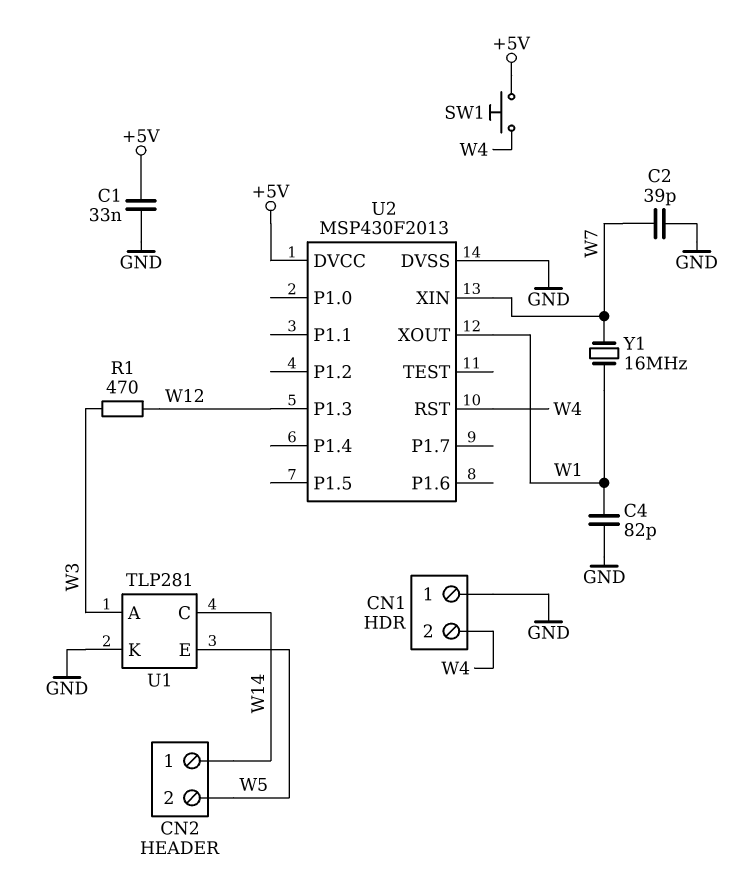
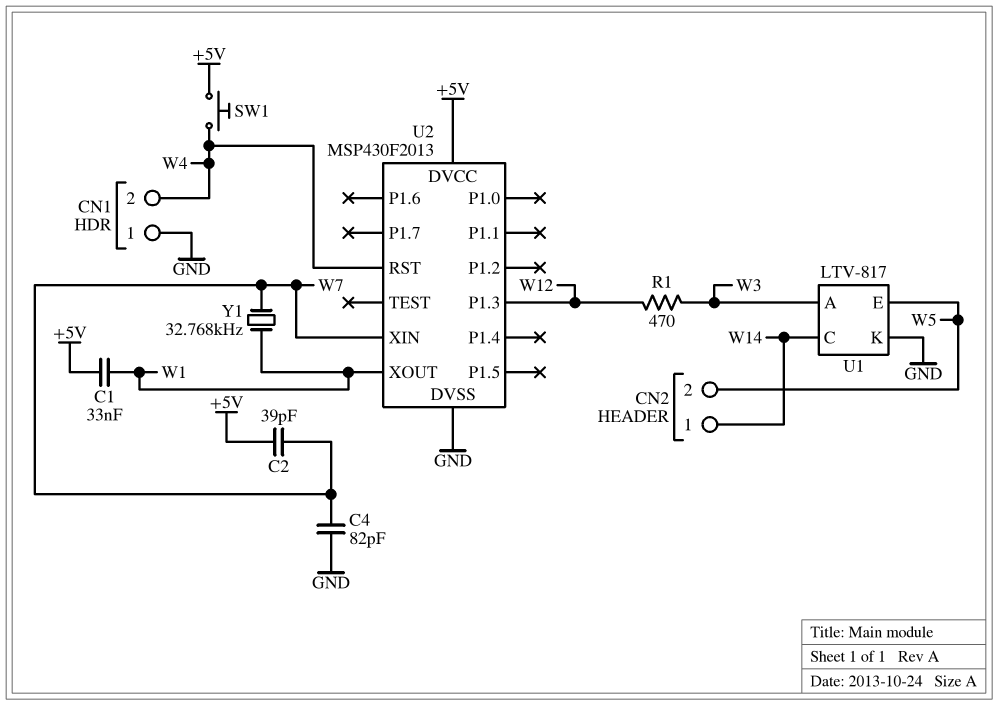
C1: 33nF (+5V, GND) -> 33nF (+5V, W1)
C2: 39pF (GND, W7) -> 39pF (+5V, W7)
C4: 82pF (GND, W1) -> 82pF (GND, W7)
U1: TLP281 -> LTV-817
Y1: 16MHz (W1, W7) -> 32.768kHz (W1, W7)

